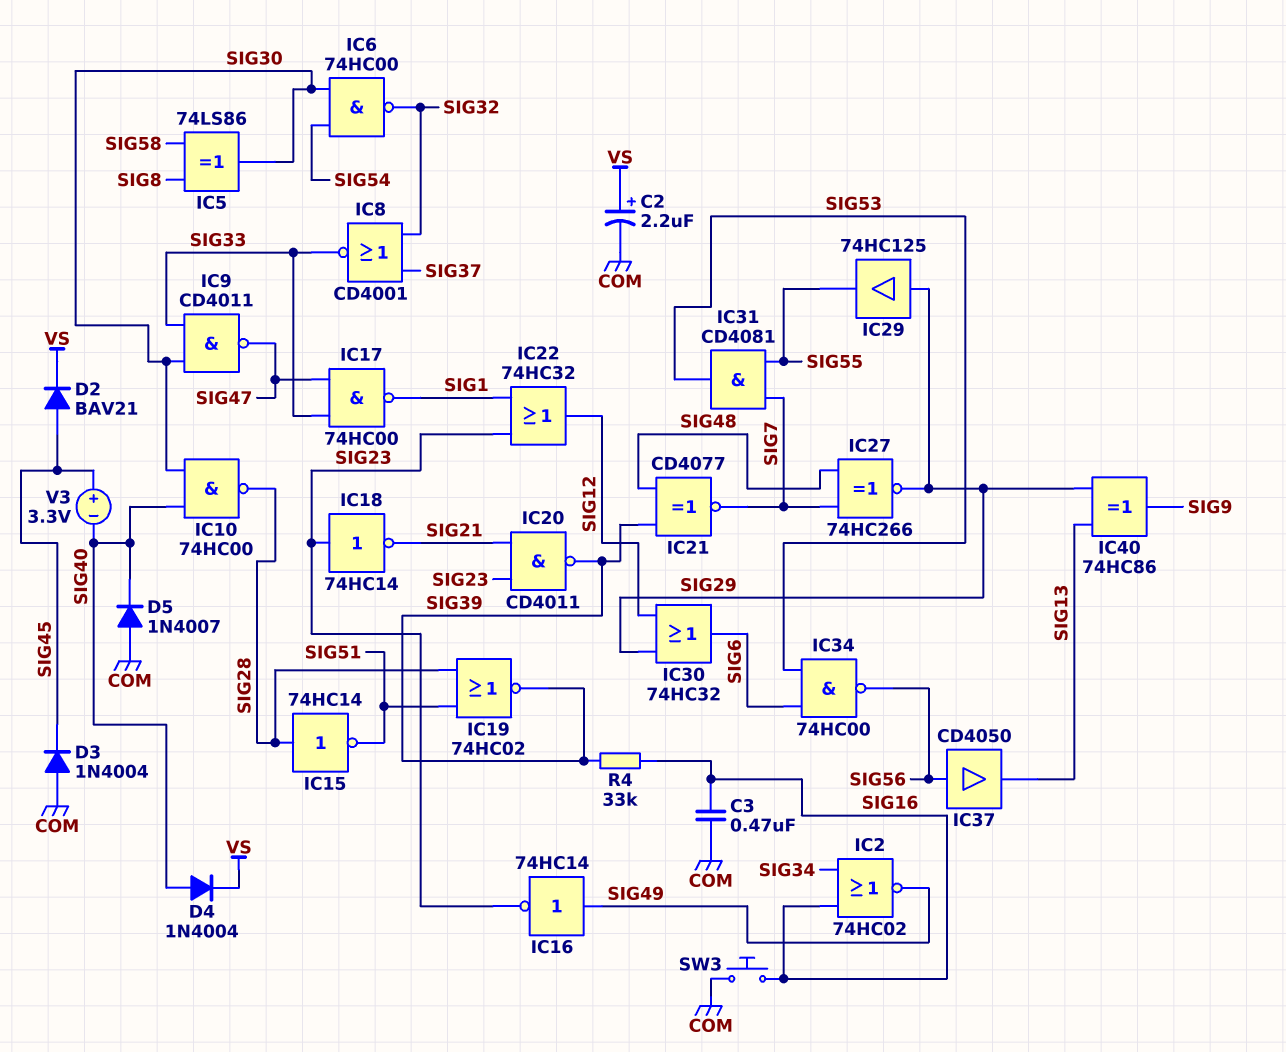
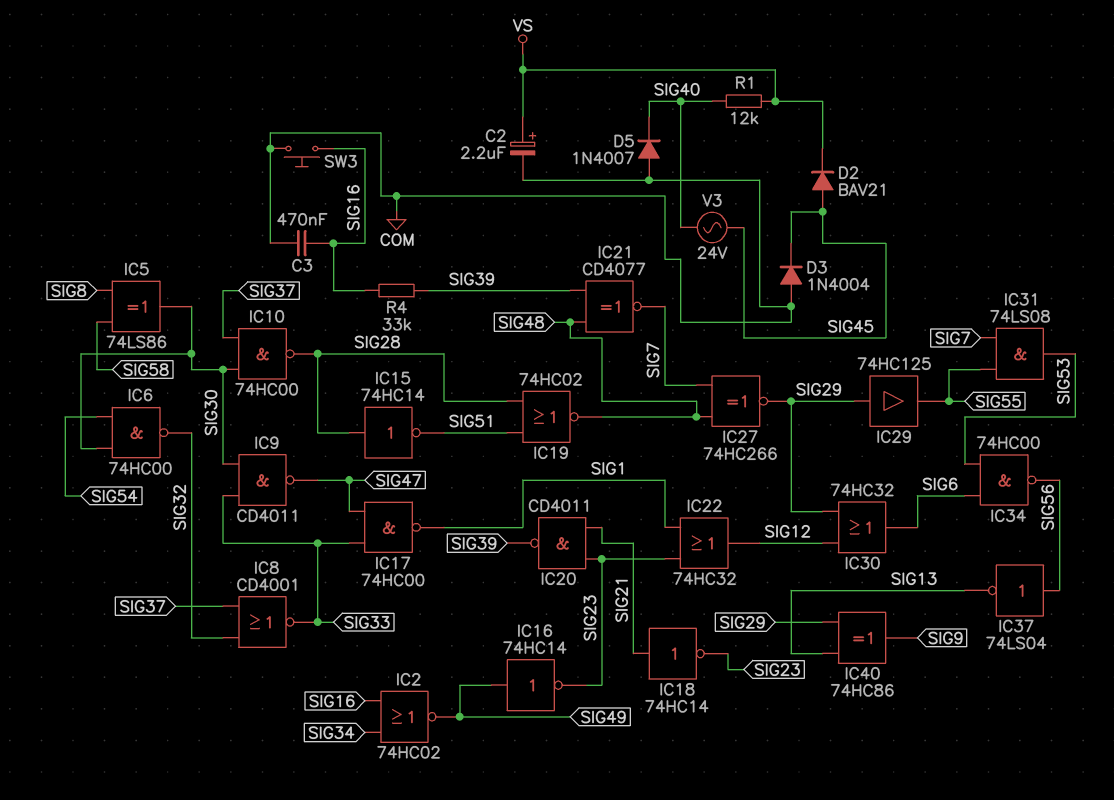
D4: diode 1N4004 (A SIG40, K VS) -> none
IC10: NAND 74HC00 (in SIG30, in SIG40, out SIG28) -> NAND 74HC00 (in SIG30, in SIG37, out SIG28)
IC18: NOT 74HC14 (in SIG23, out SIG21) -> NOT 74HC14 (in SIG21, out SIG23)
IC19: NOR 74HC02 (in SIG28, in SIG51, out SIG39) -> NOR 74HC02 (in SIG28, in SIG51, out SIG48)
IC31: AND CD4081 (in SIG7, in SIG55, out SIG53) -> AND 74LS08 (in SIG7, in SIG55, out SIG53)
IC37: buffer CD4050 (in SIG56, out SIG13) -> NOT 74LS04 (in SIG56, out SIG13)
R1: none -> 12k (SIG40, VS)
V3: 3.3V (plus SIG45, minus SIG40) -> AC 24V (SIG40, SIG45)

